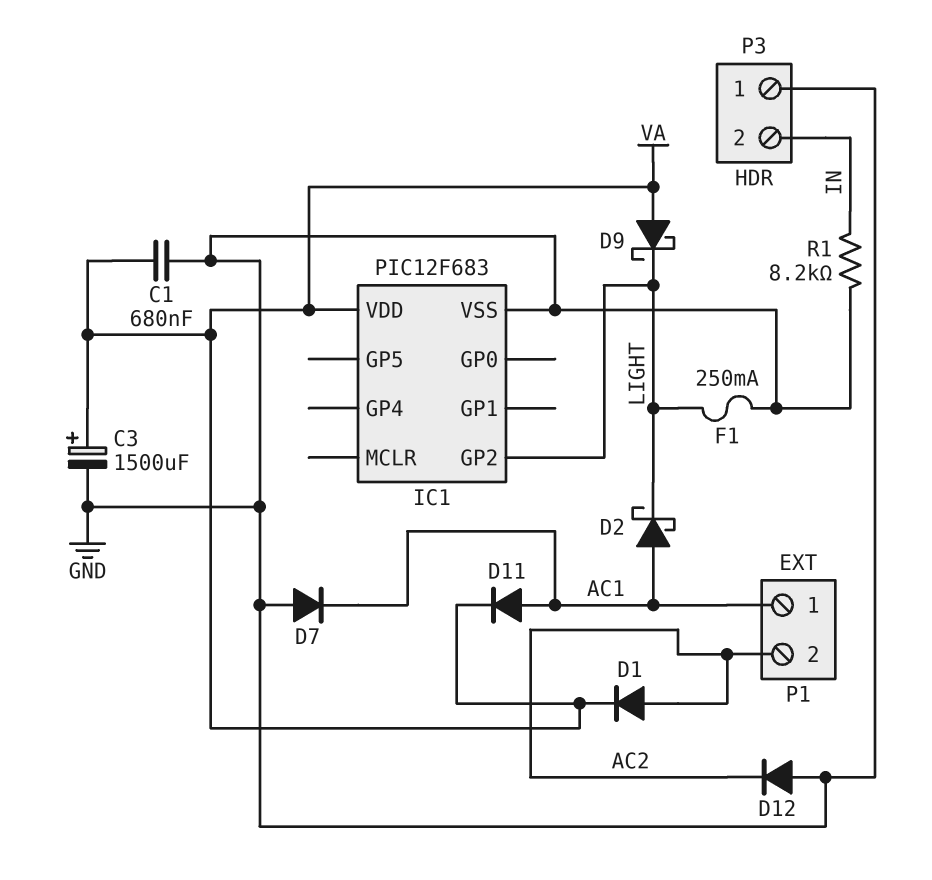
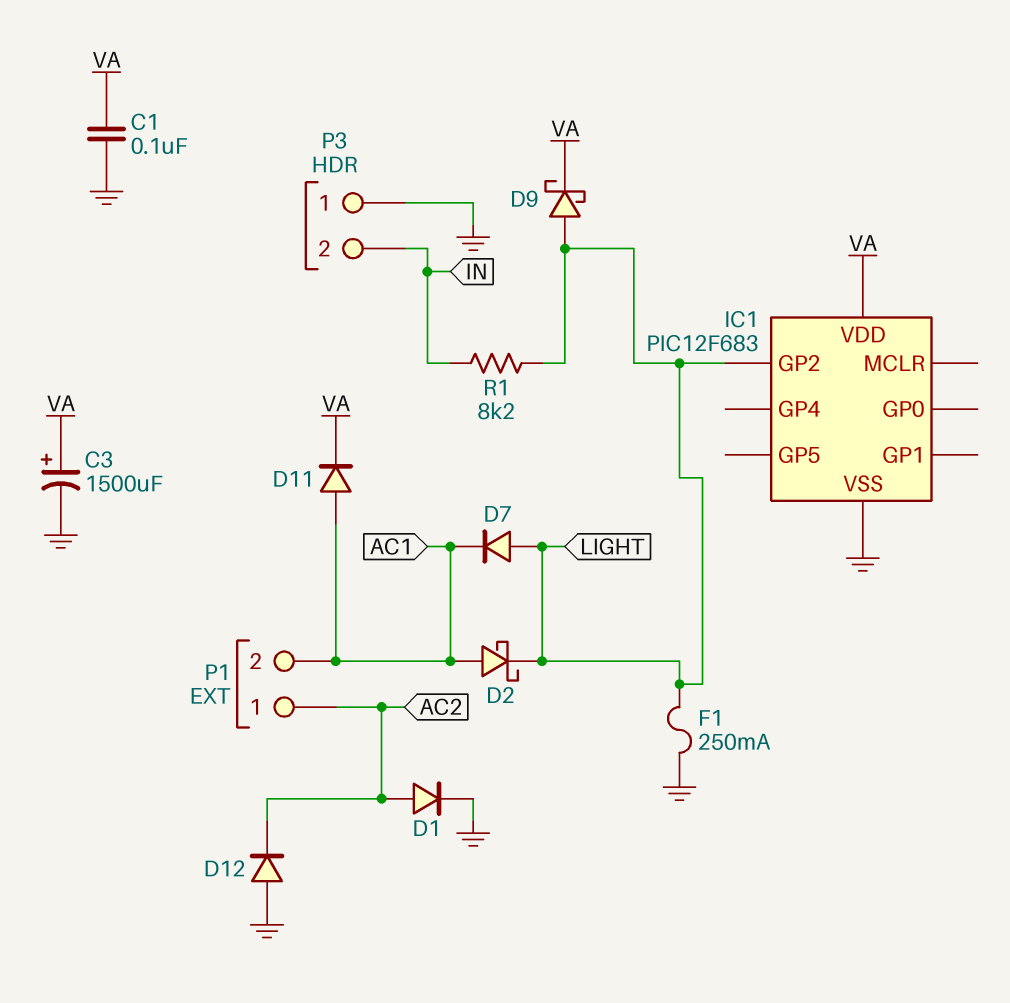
C1: 680nF (GND, VA) -> 100nF (GND, VA)
D1: diode (A AC2, K VA) -> diode (A AC2, K GND)
D7: diode (A GND, K AC1) -> diode (A LIGHT, K AC1)
D9: schottky (A VA, K LIGHT) -> schottky (A LIGHT, K VA)
P1 pin 1: AC1 -> AC2
P1 pin 2: AC2 -> AC1
R1: 8.2k (GND, IN) -> 8.2k (IN, LIGHT)

